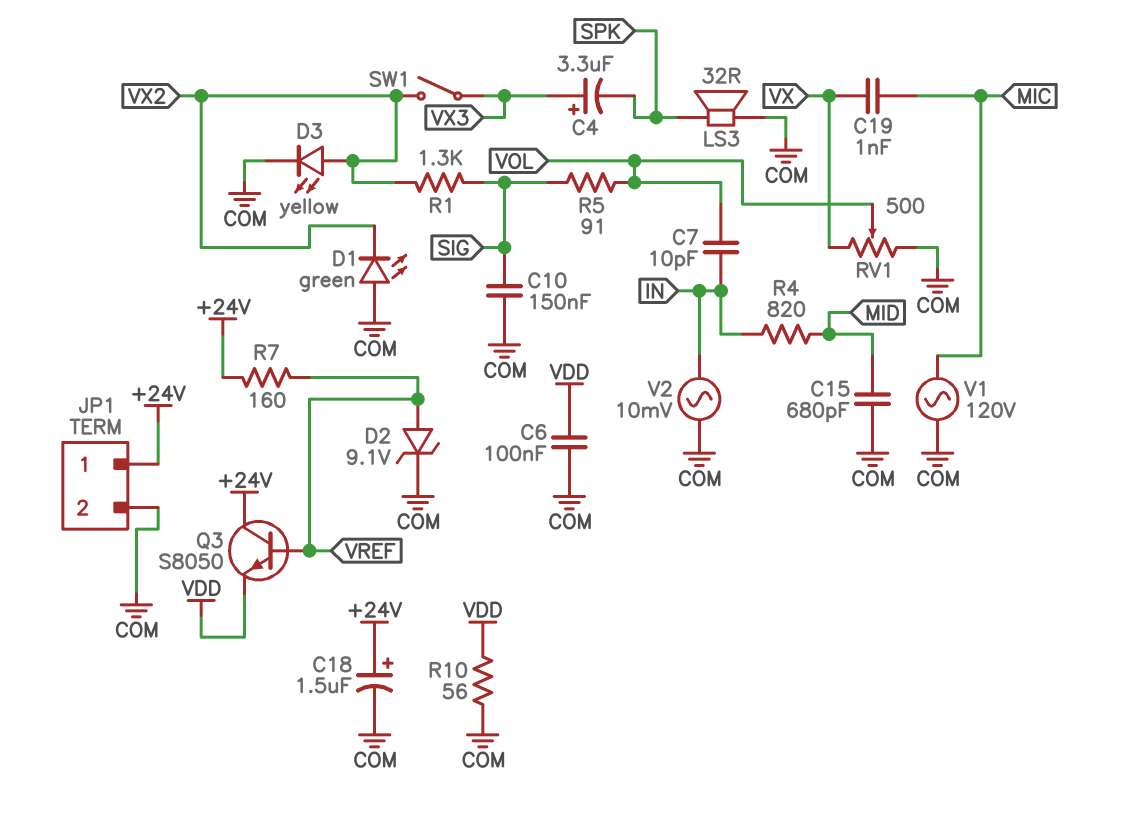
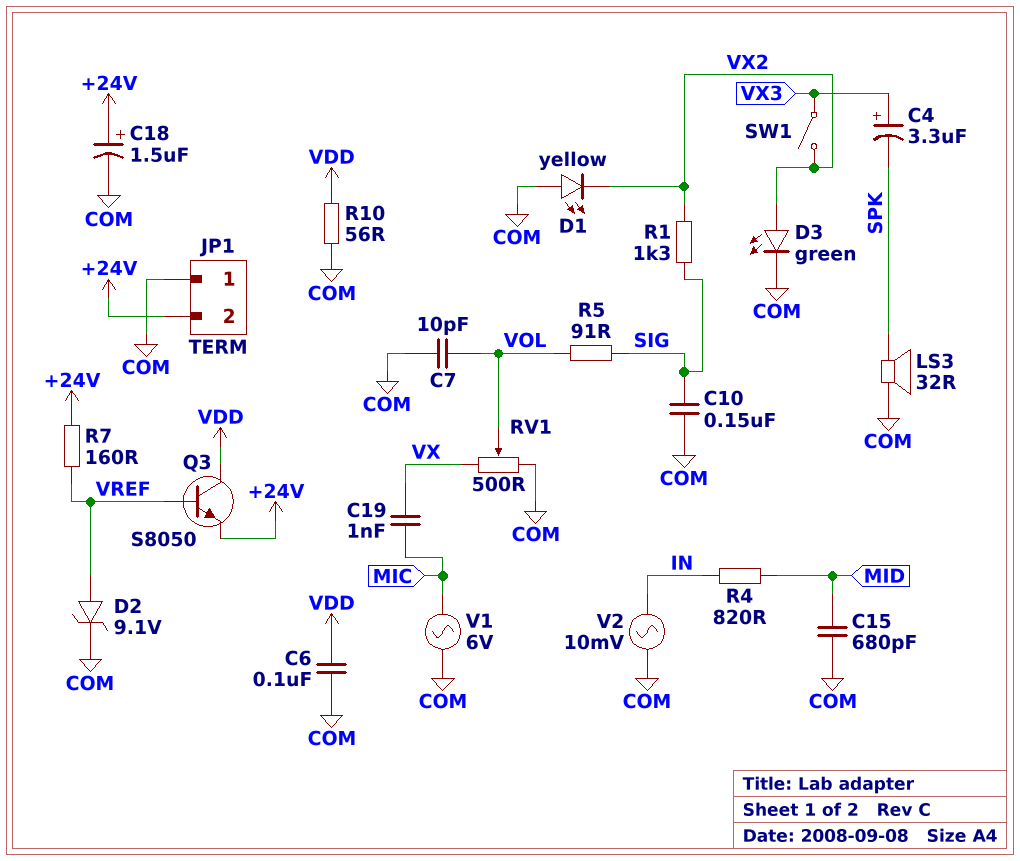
C7: 10pF (IN, VOL) -> 10pF (COM, VOL)
D1: LED green (A COM, K VX2) -> LED yellow (A COM, K VX2)
D3: LED yellow (A VX2, K COM) -> LED green (A VX2, K COM)
JP1 pin 1: +24V -> COM
JP1 pin 2: COM -> +24V
Q3: NPN S8050 (B VREF, C +24V, E VDD) -> NPN S8050 (B VREF, C VDD, E +24V)
V1: AC 120V (COM, MIC) -> AC 6V (COM, MIC)

